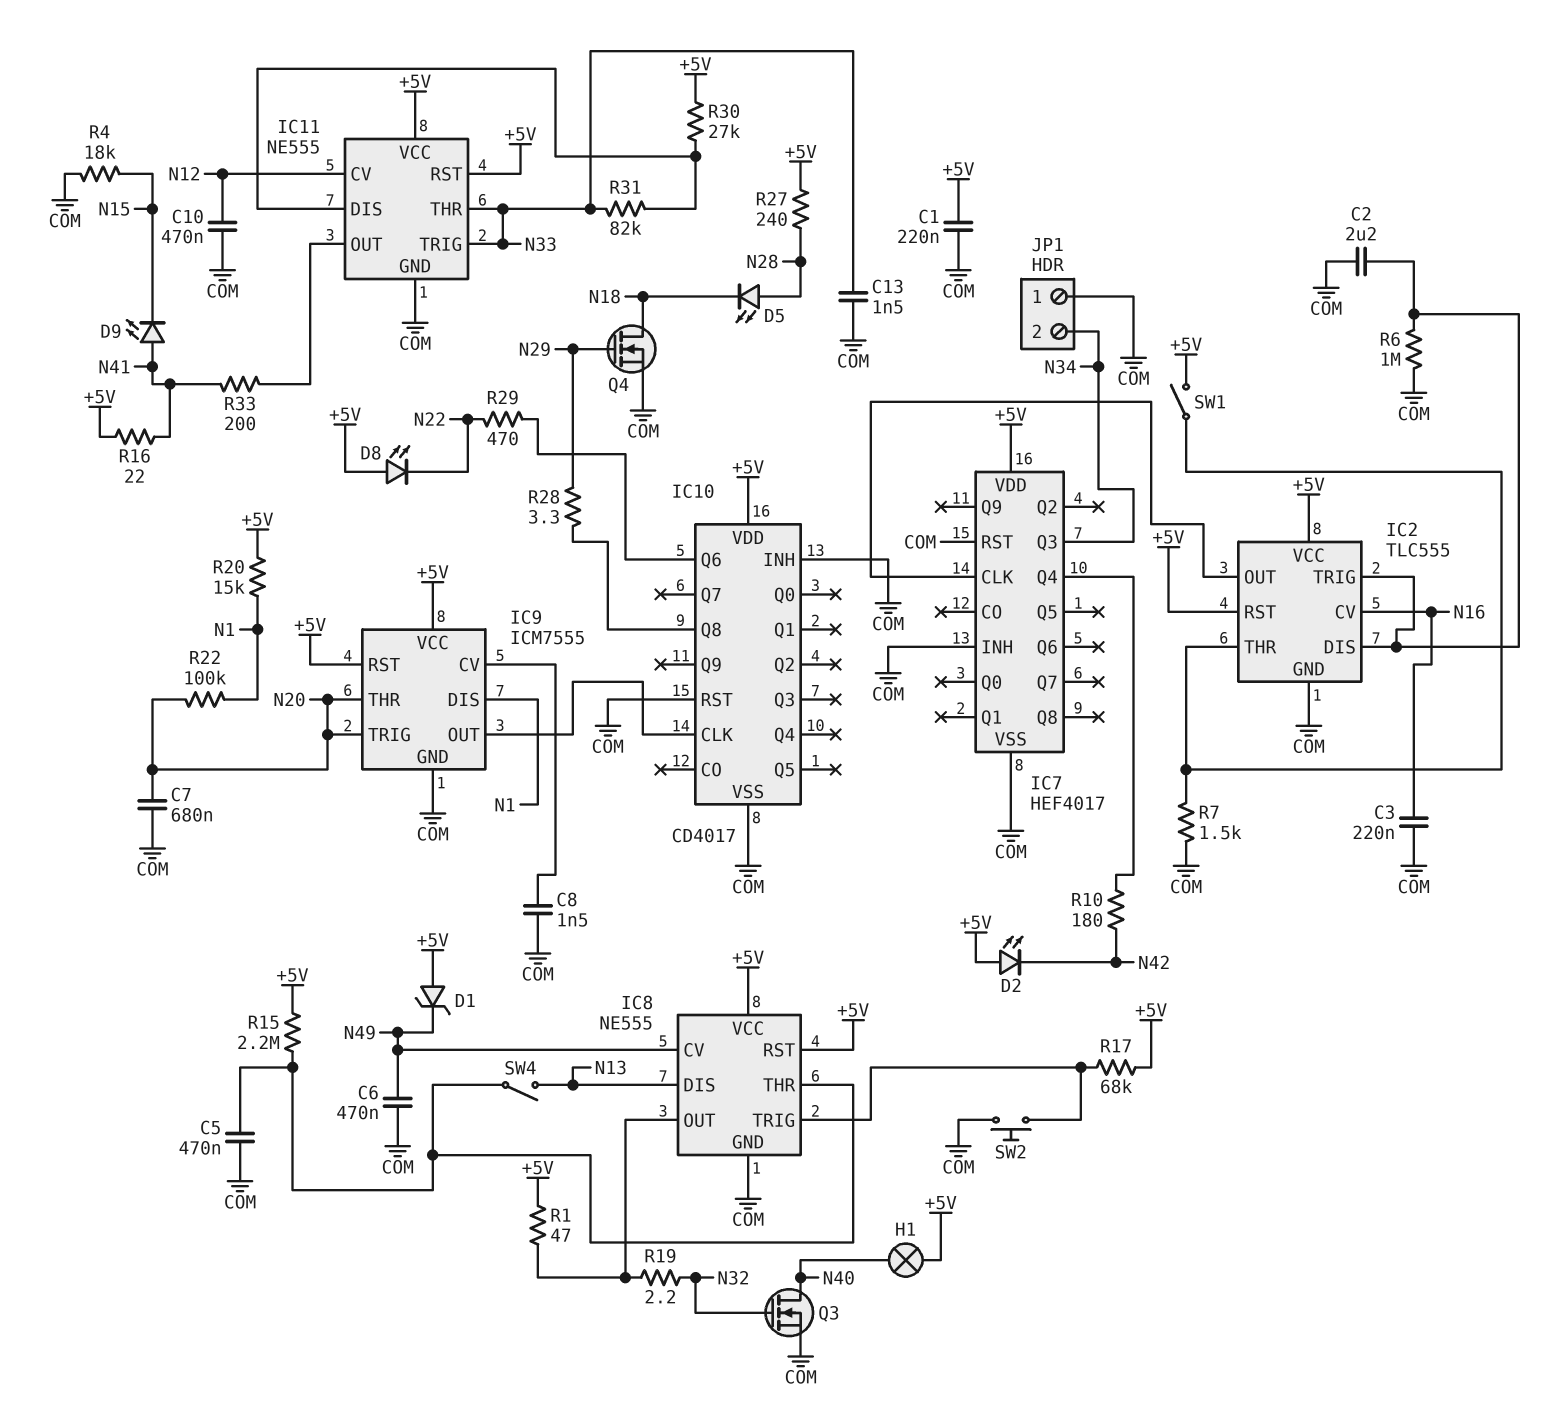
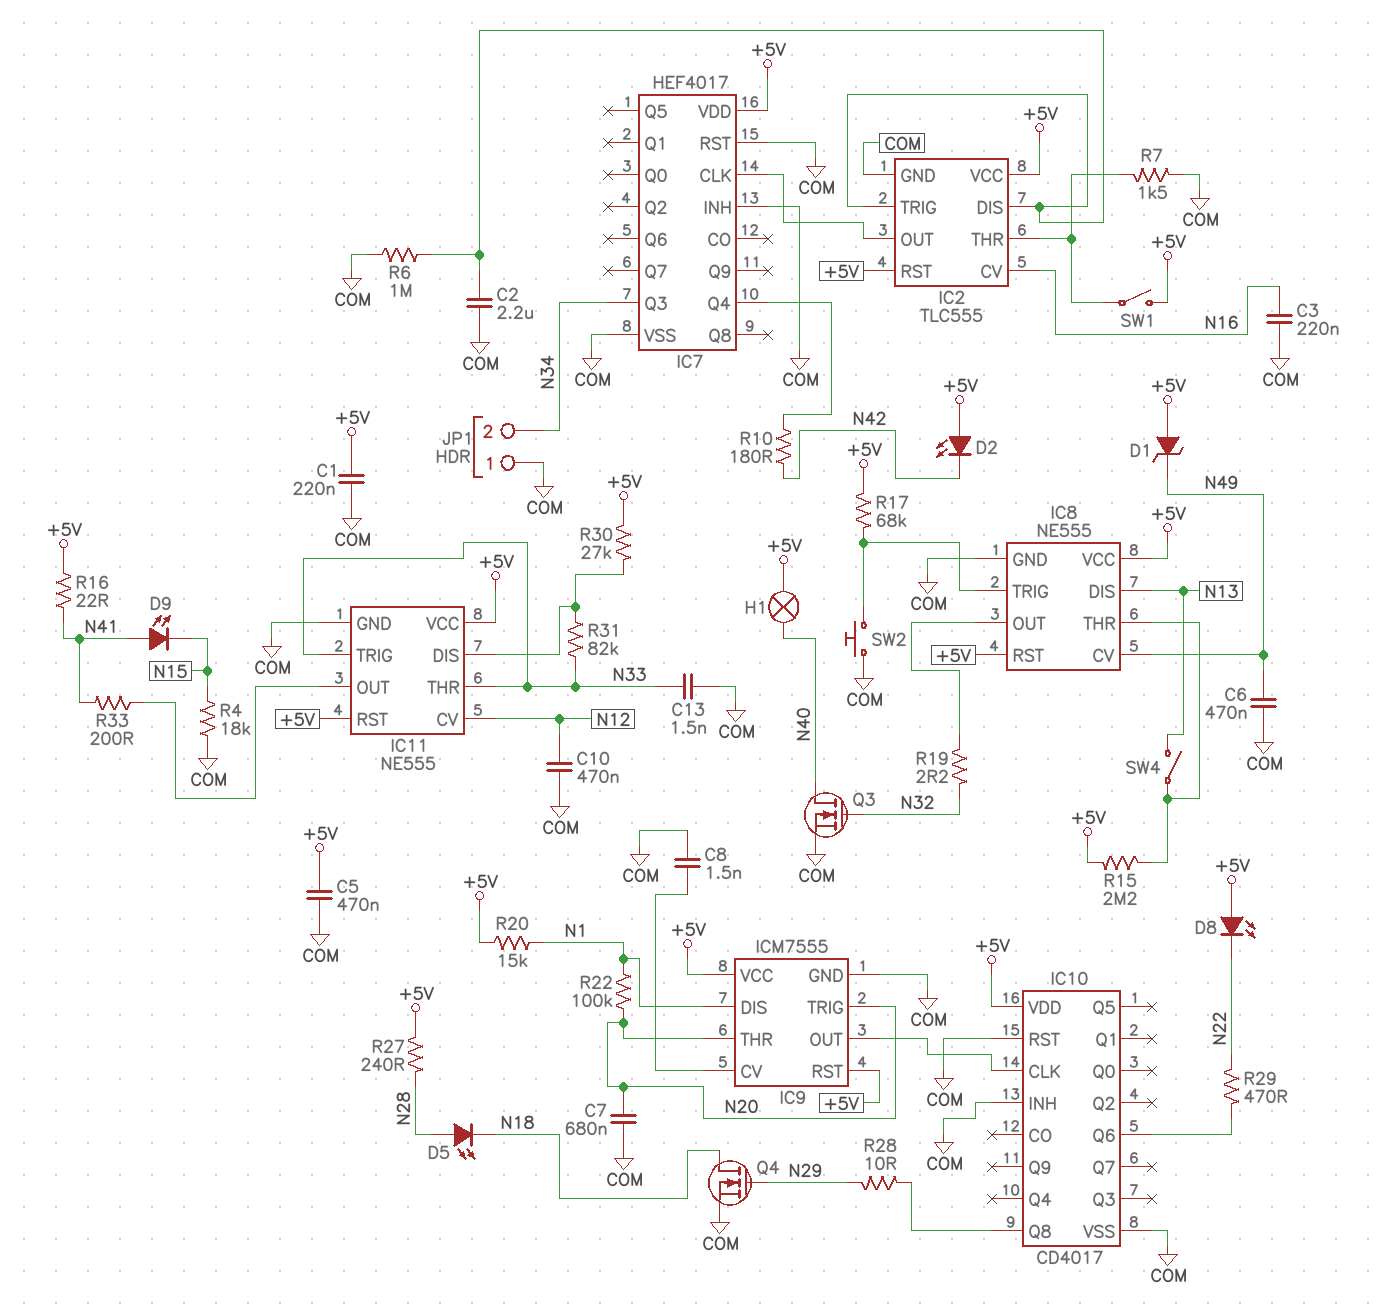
C5: 470nF (COM, IC8/THR) -> 470nF (+5V, COM)
R1: 47 (+5V, IC8/OUT) -> none
R28: 3.3 (IC10/Q8, N29) -> 10 (IC10/Q8, N29)

